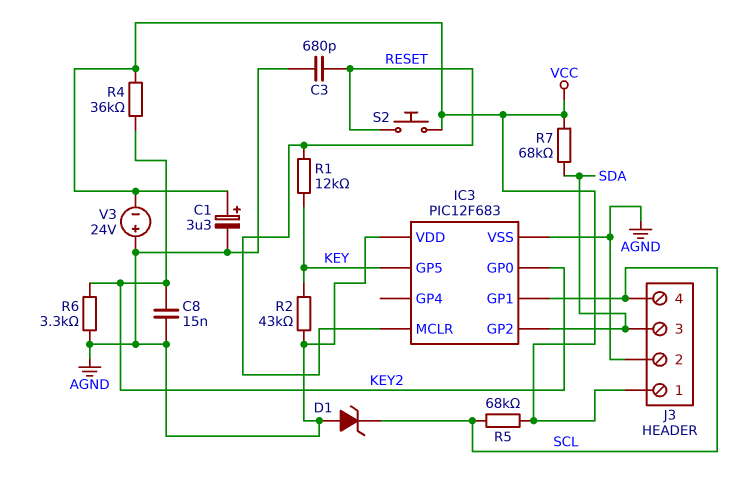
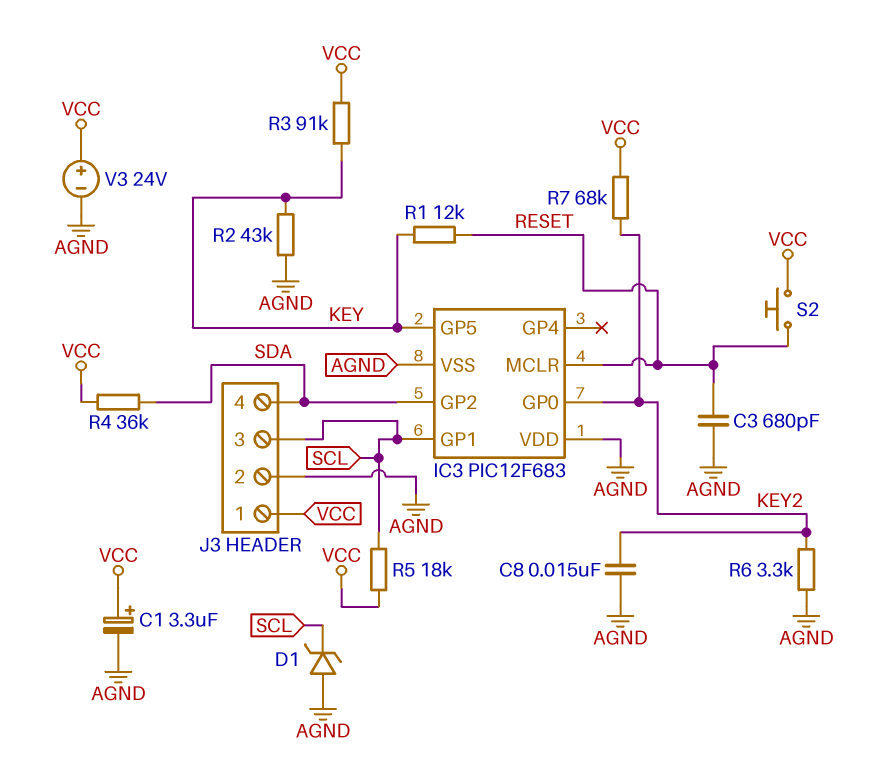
J3 pin 3: SDA -> SCL
J3 pin 4: SCL -> SDA
R3: none -> 91k (KEY, VCC)
R4: 36k (KEY2, VCC) -> 36k (SDA, VCC)
R5: 68k (SCL, VCC) -> 18k (SCL, VCC)
R7: 68k (SDA, VCC) -> 68k (KEY2, VCC)
V3: 24V (plus AGND, minus VCC) -> 24V (plus VCC, minus AGND)

